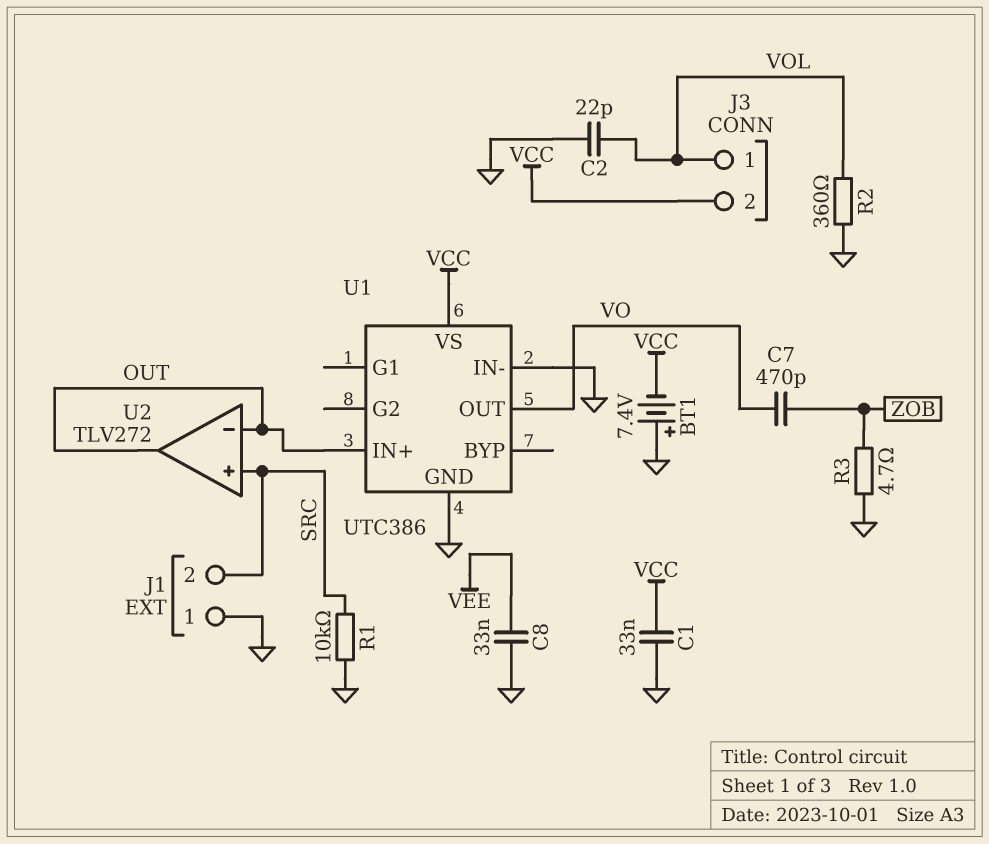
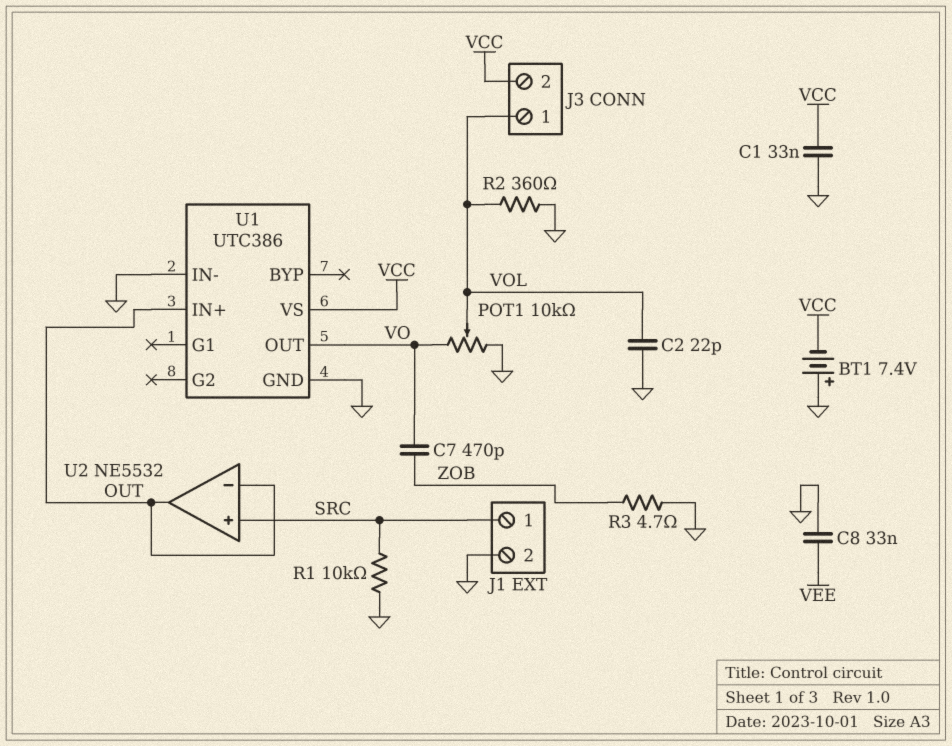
J1 pin 1: GND -> SRC
J1 pin 2: SRC -> GND
POT1: none -> 10k (GND, VO, wiper VOL)
U2: TLV272 -> NE5532

